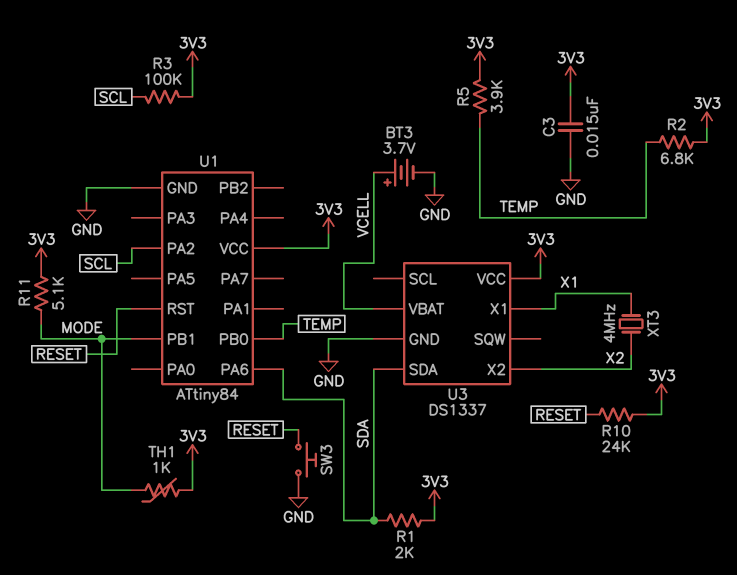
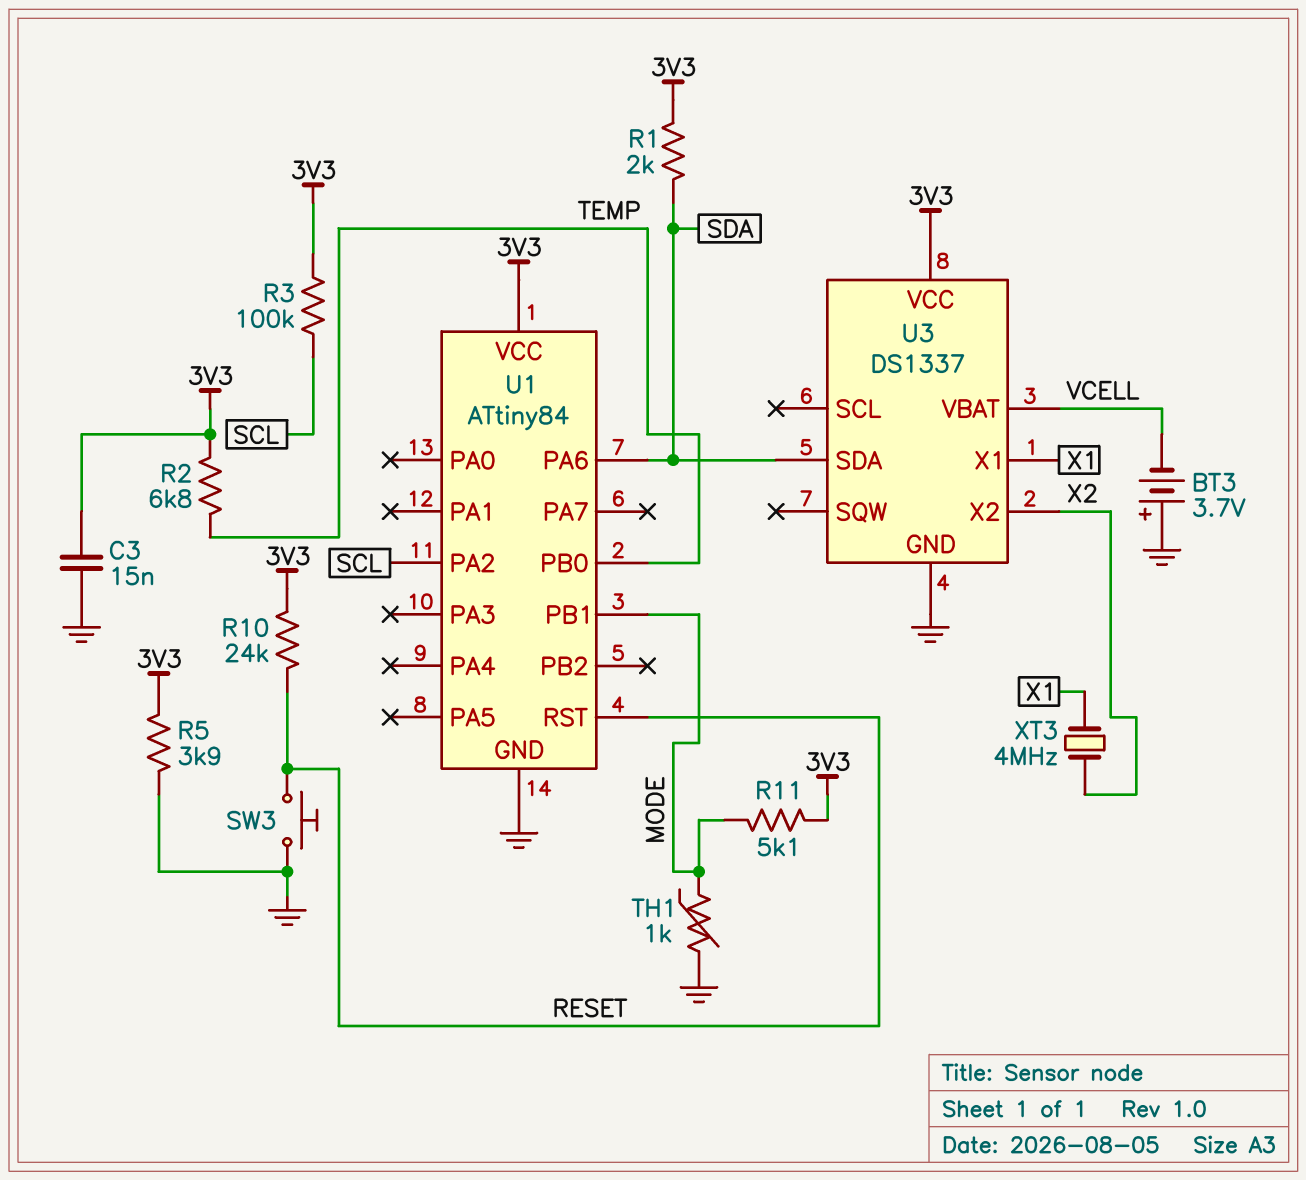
BT3: 3.7V (plus VCELL, minus GND) -> 3.7V (plus GND, minus VCELL)
R5: 3.9k (3V3, TEMP) -> 3.9k (3V3, GND)
TH1: 1k (3V3, MODE) -> 1k (GND, MODE)

